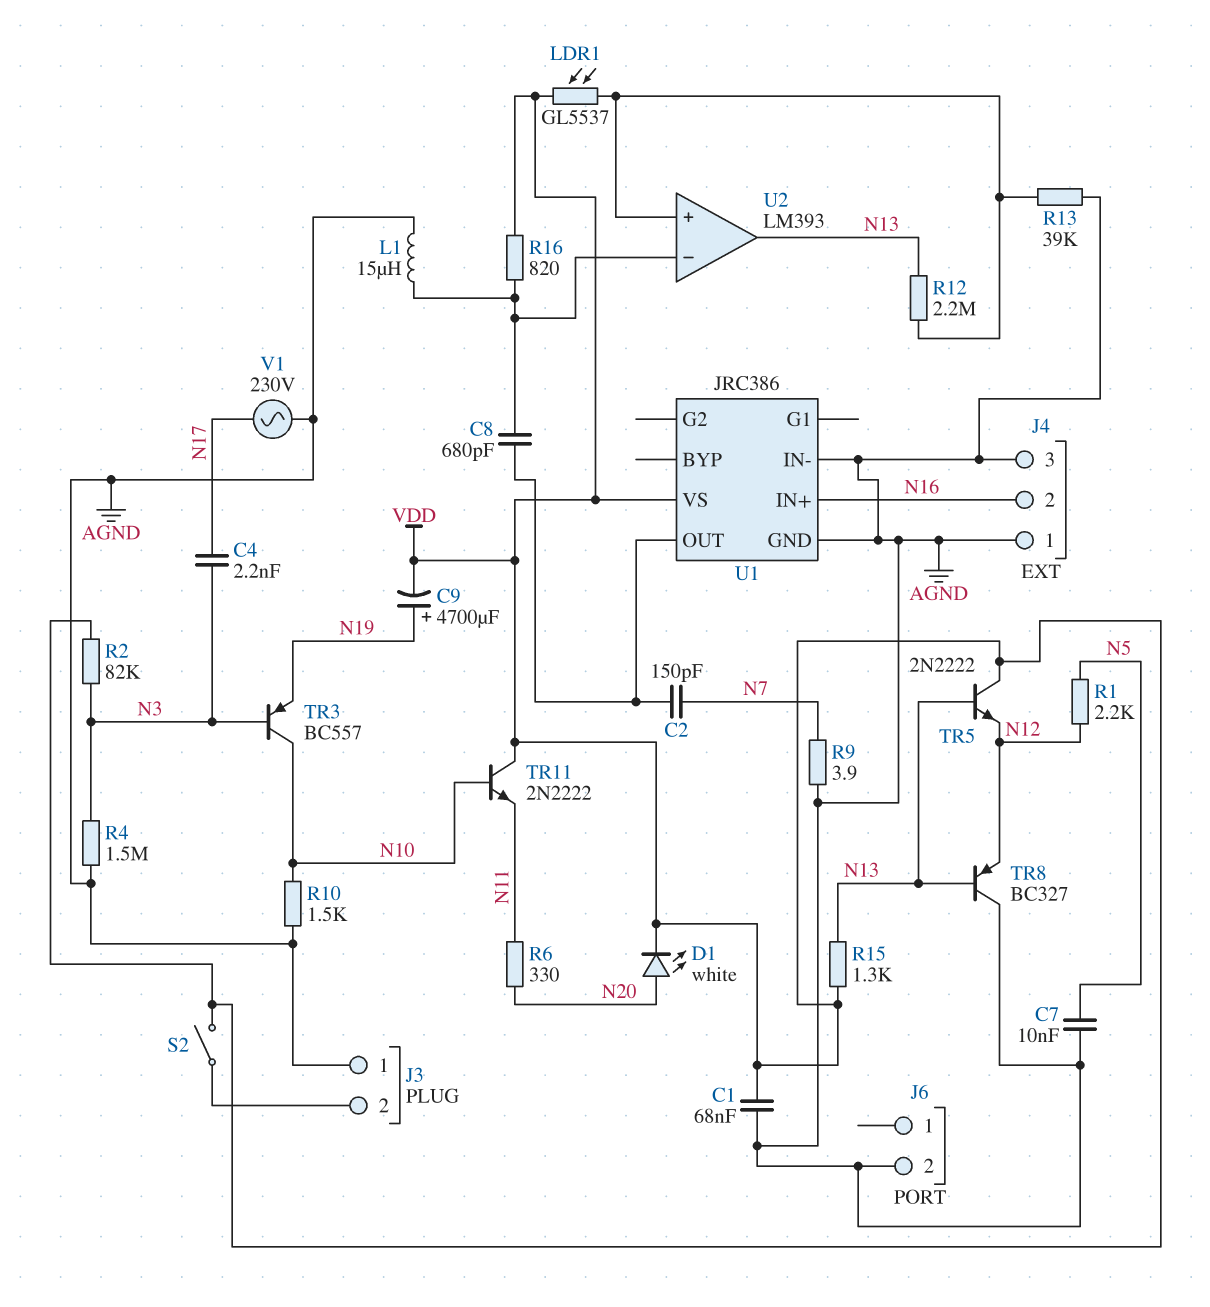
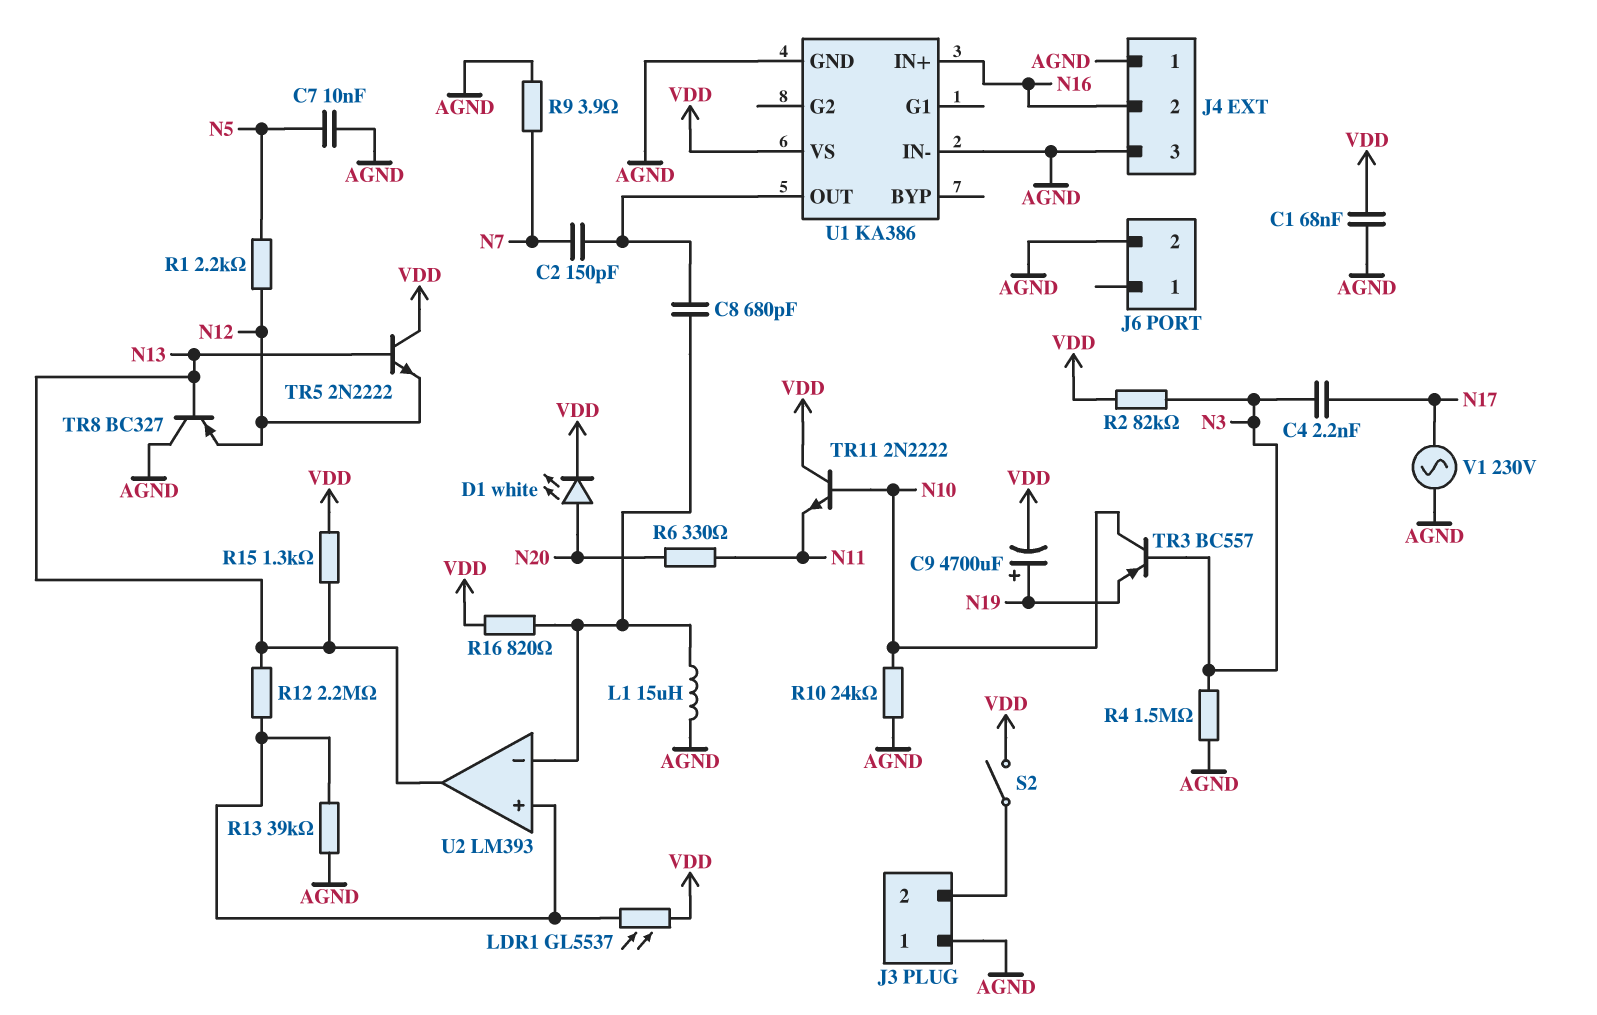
R10: 1.5k (AGND, N10) -> 24k (AGND, N10)
U1: JRC386 -> KA386

